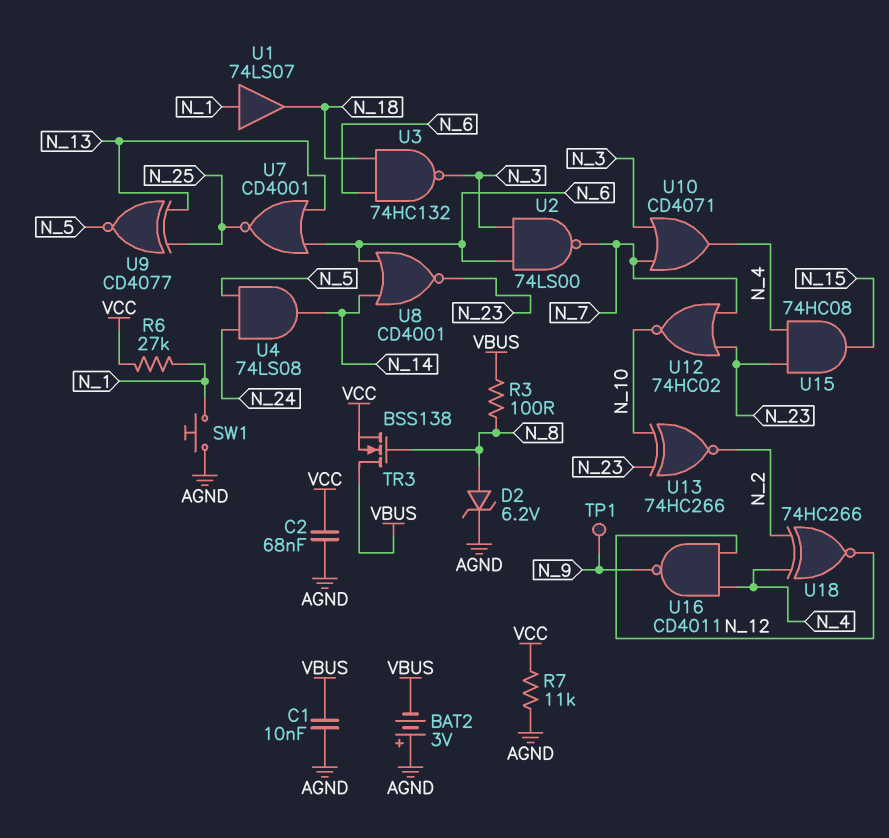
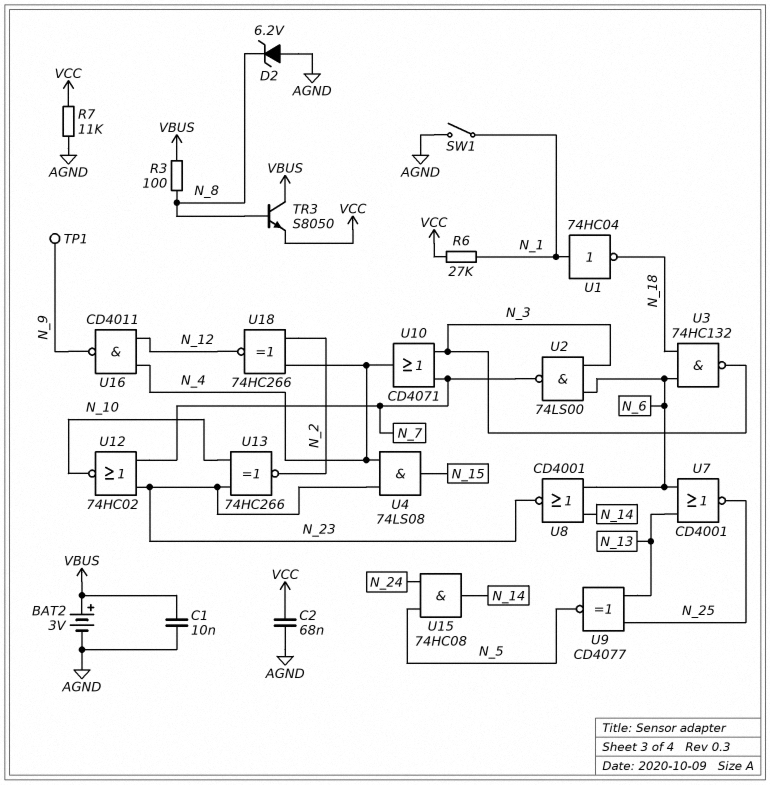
BAT2: 3V (plus AGND, minus VBUS) -> 3V (plus VBUS, minus AGND)
D2: zener 6.2V (A N_8, K AGND) -> zener 6.2V (A AGND, K N_8)
SW1: button (AGND, N_1) -> switch (AGND, N_1)
TR3: NMOS BSS138 (G N_8, D VBUS, S VCC) -> NPN S8050 (B N_8, C VBUS, E VCC)
U1: buffer 74LS07 (in N_1, out N_18) -> NOT 74HC04 (in N_1, out N_18)
U4: AND 74LS08 (in N_5, in N_24, out N_14) -> AND 74LS08 (in N_4, in N_23, out N_15)
U15: AND 74HC08 (in N_4, in N_23, out N_15) -> AND 74HC08 (in N_5, in N_24, out N_14)

